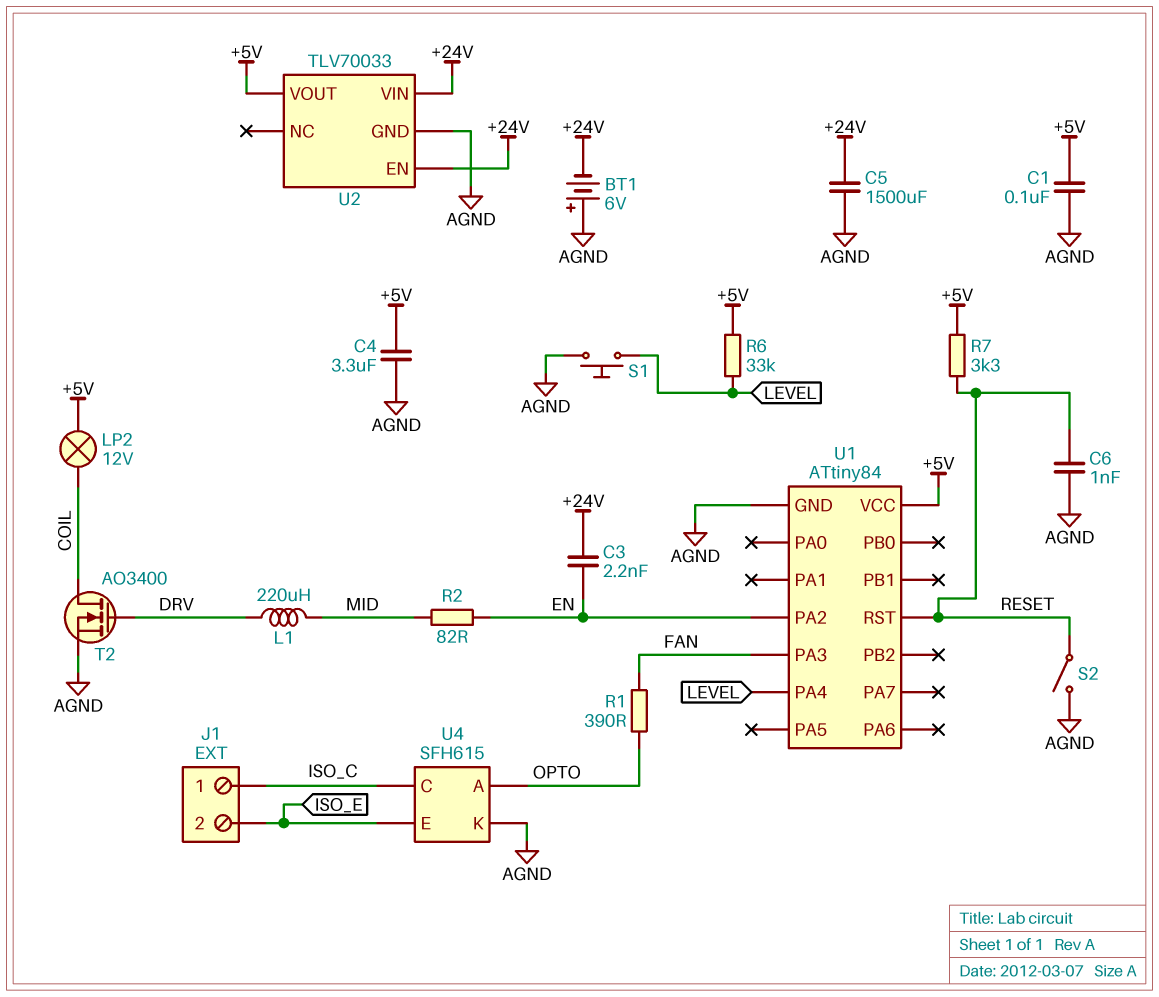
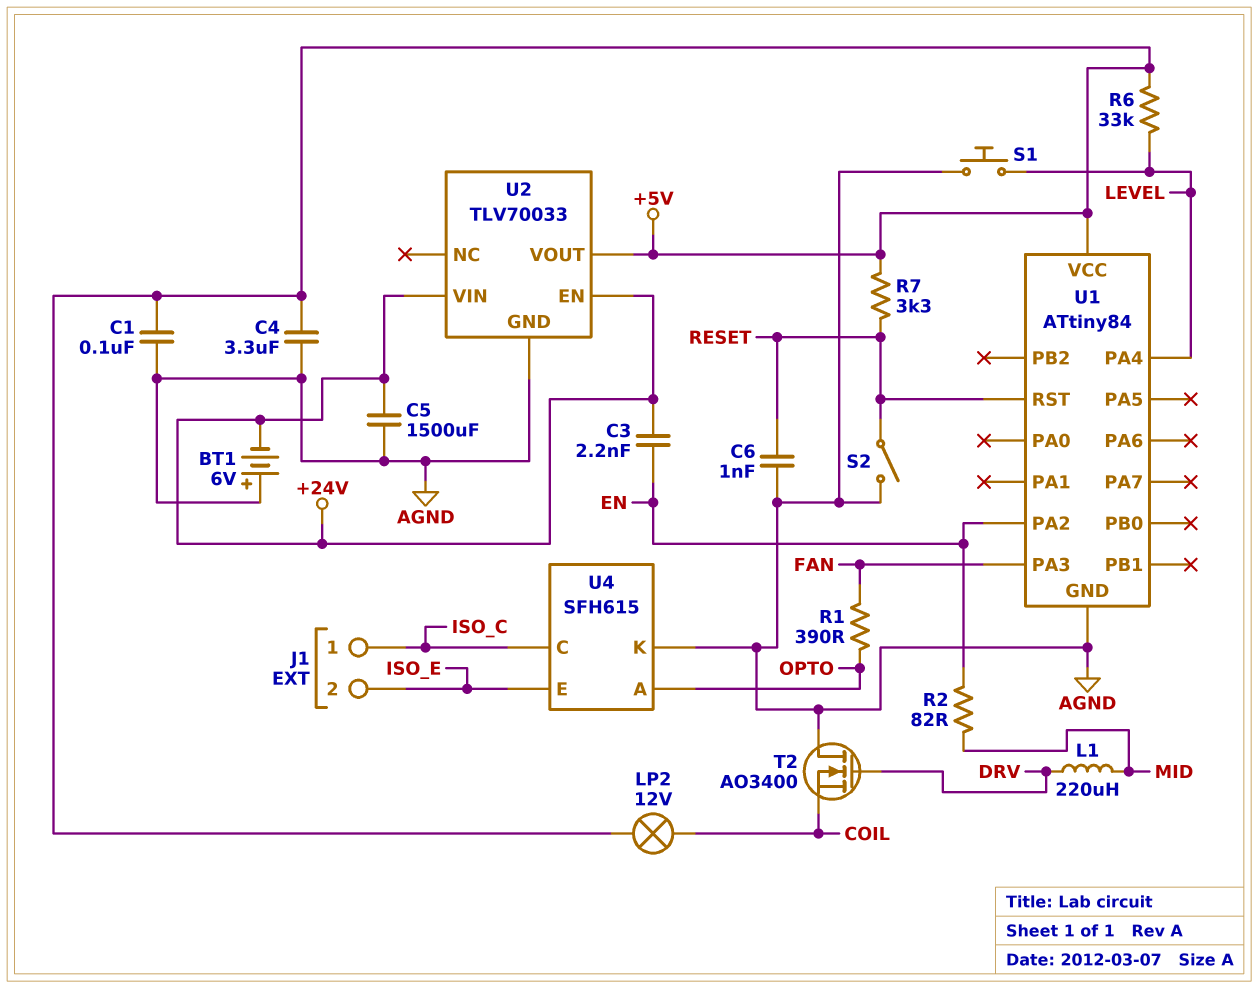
T2: NMOS AO3400 (G DRV, D COIL, S AGND) -> NMOS AO3400 (G DRV, D AGND, S COIL)

